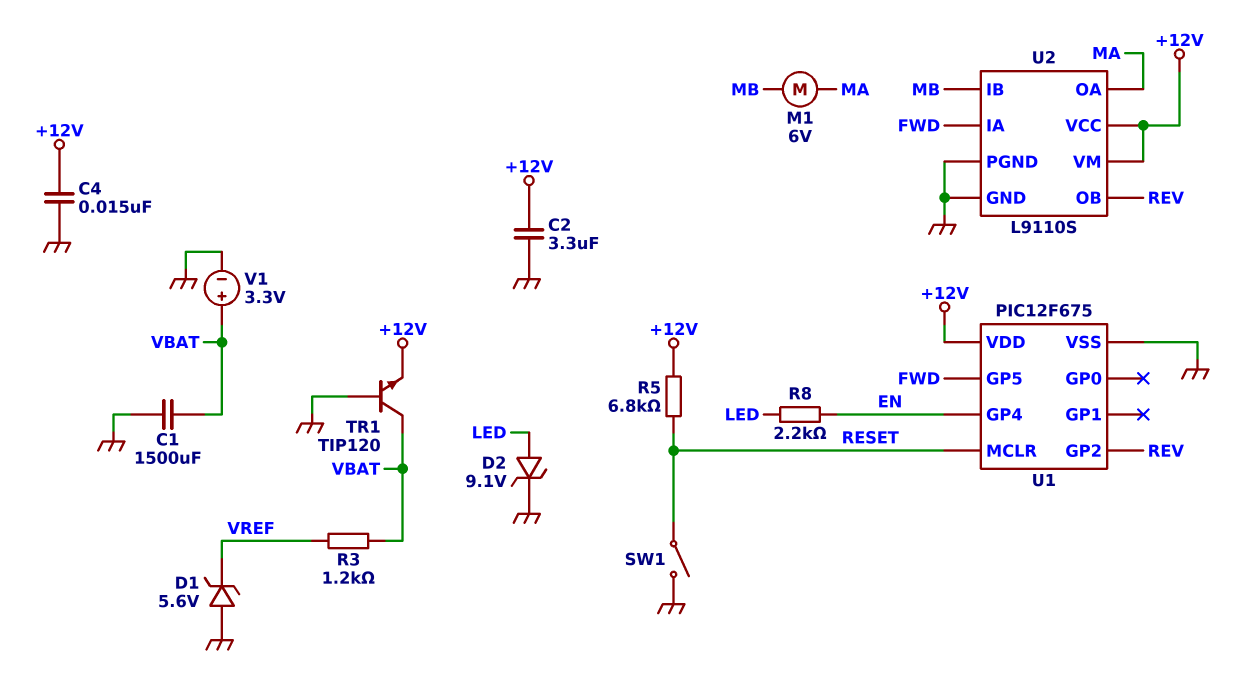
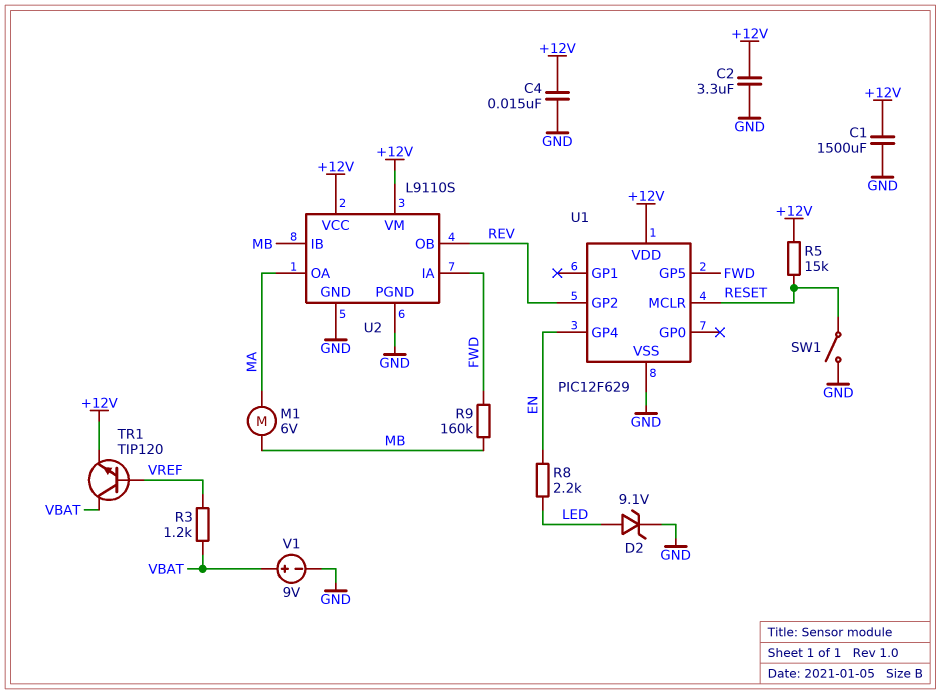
C1: 1500uF (GND, VBAT) -> 1500uF (+12V, GND)
D1: zener 5.6V (A GND, K VREF) -> none
R5: 6.8k (+12V, RESET) -> 15k (+12V, RESET)
R9: none -> 160k (FWD, MB)
TR1: NPN TIP120 (B GND, C VBAT, E +12V) -> NPN TIP120 (B VREF, C VBAT, E +12V)
U1: PIC12F675 -> PIC12F629
V1: 3.3V (plus VBAT, minus GND) -> 9V (plus VBAT, minus GND)

